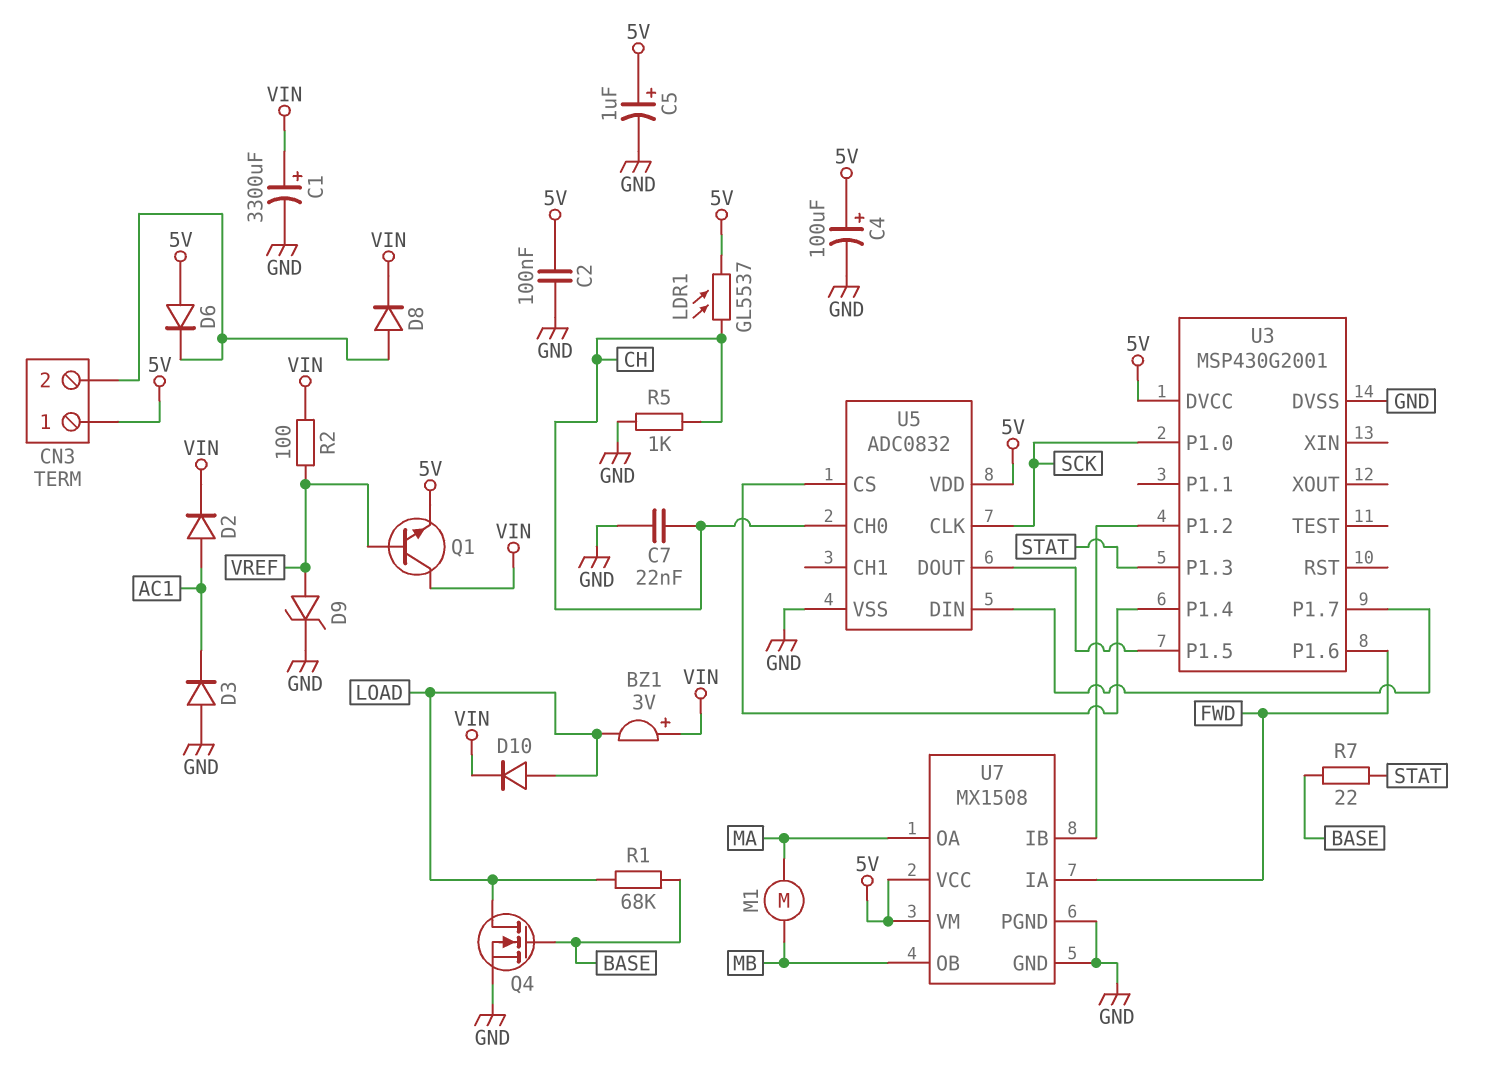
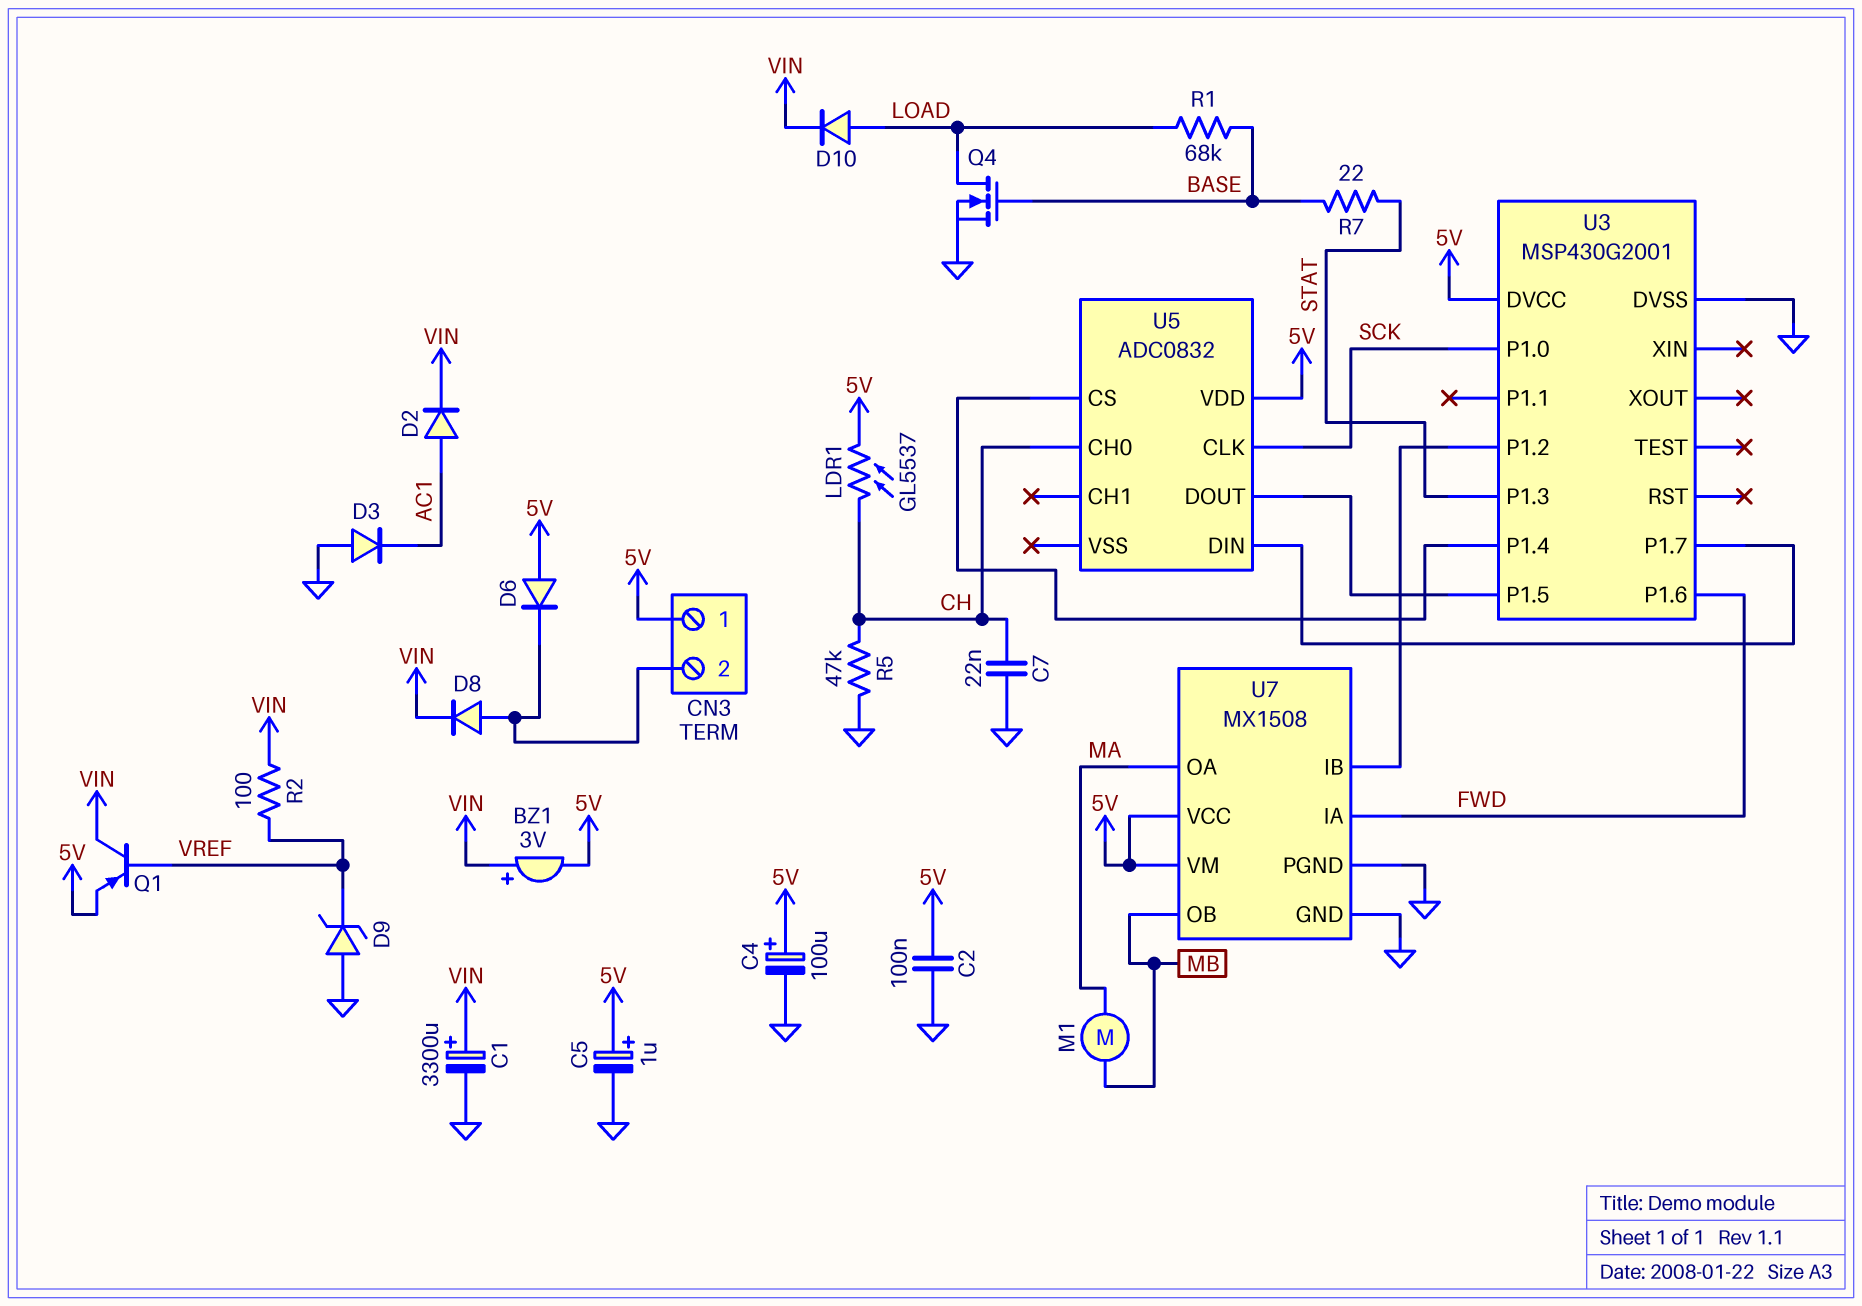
BZ1: buzzer 3V (plus VIN, minus LOAD) -> buzzer 3V (plus VIN, minus 5V)
D9: zener (A VREF, K GND) -> zener (A GND, K VREF)
Q1: NPN (B VREF, C VIN, E 5V) -> PNP (B VREF, C VIN, E 5V)
R5: 1k (CH, GND) -> 47k (CH, GND)
U5 pin VSS: GND -> none

